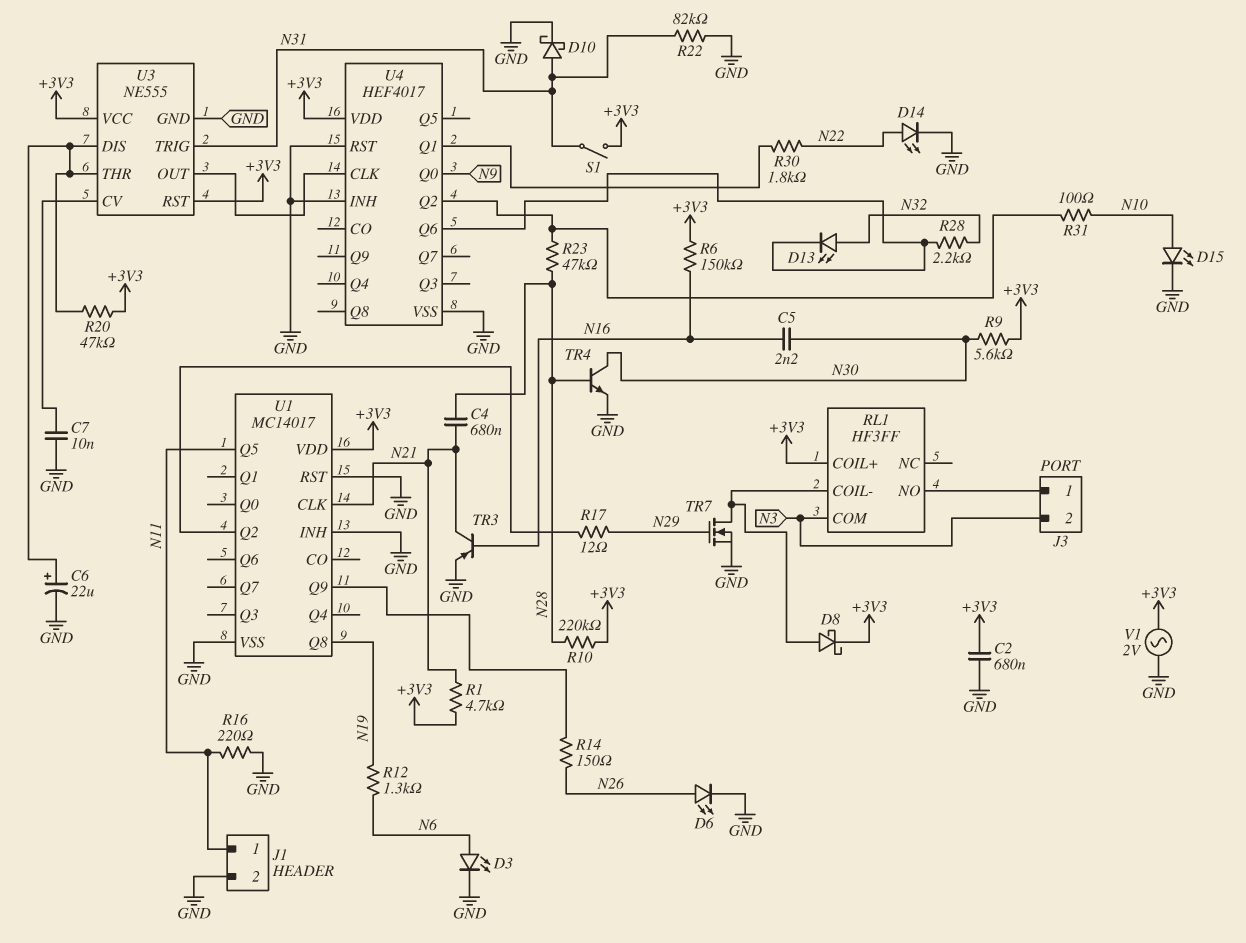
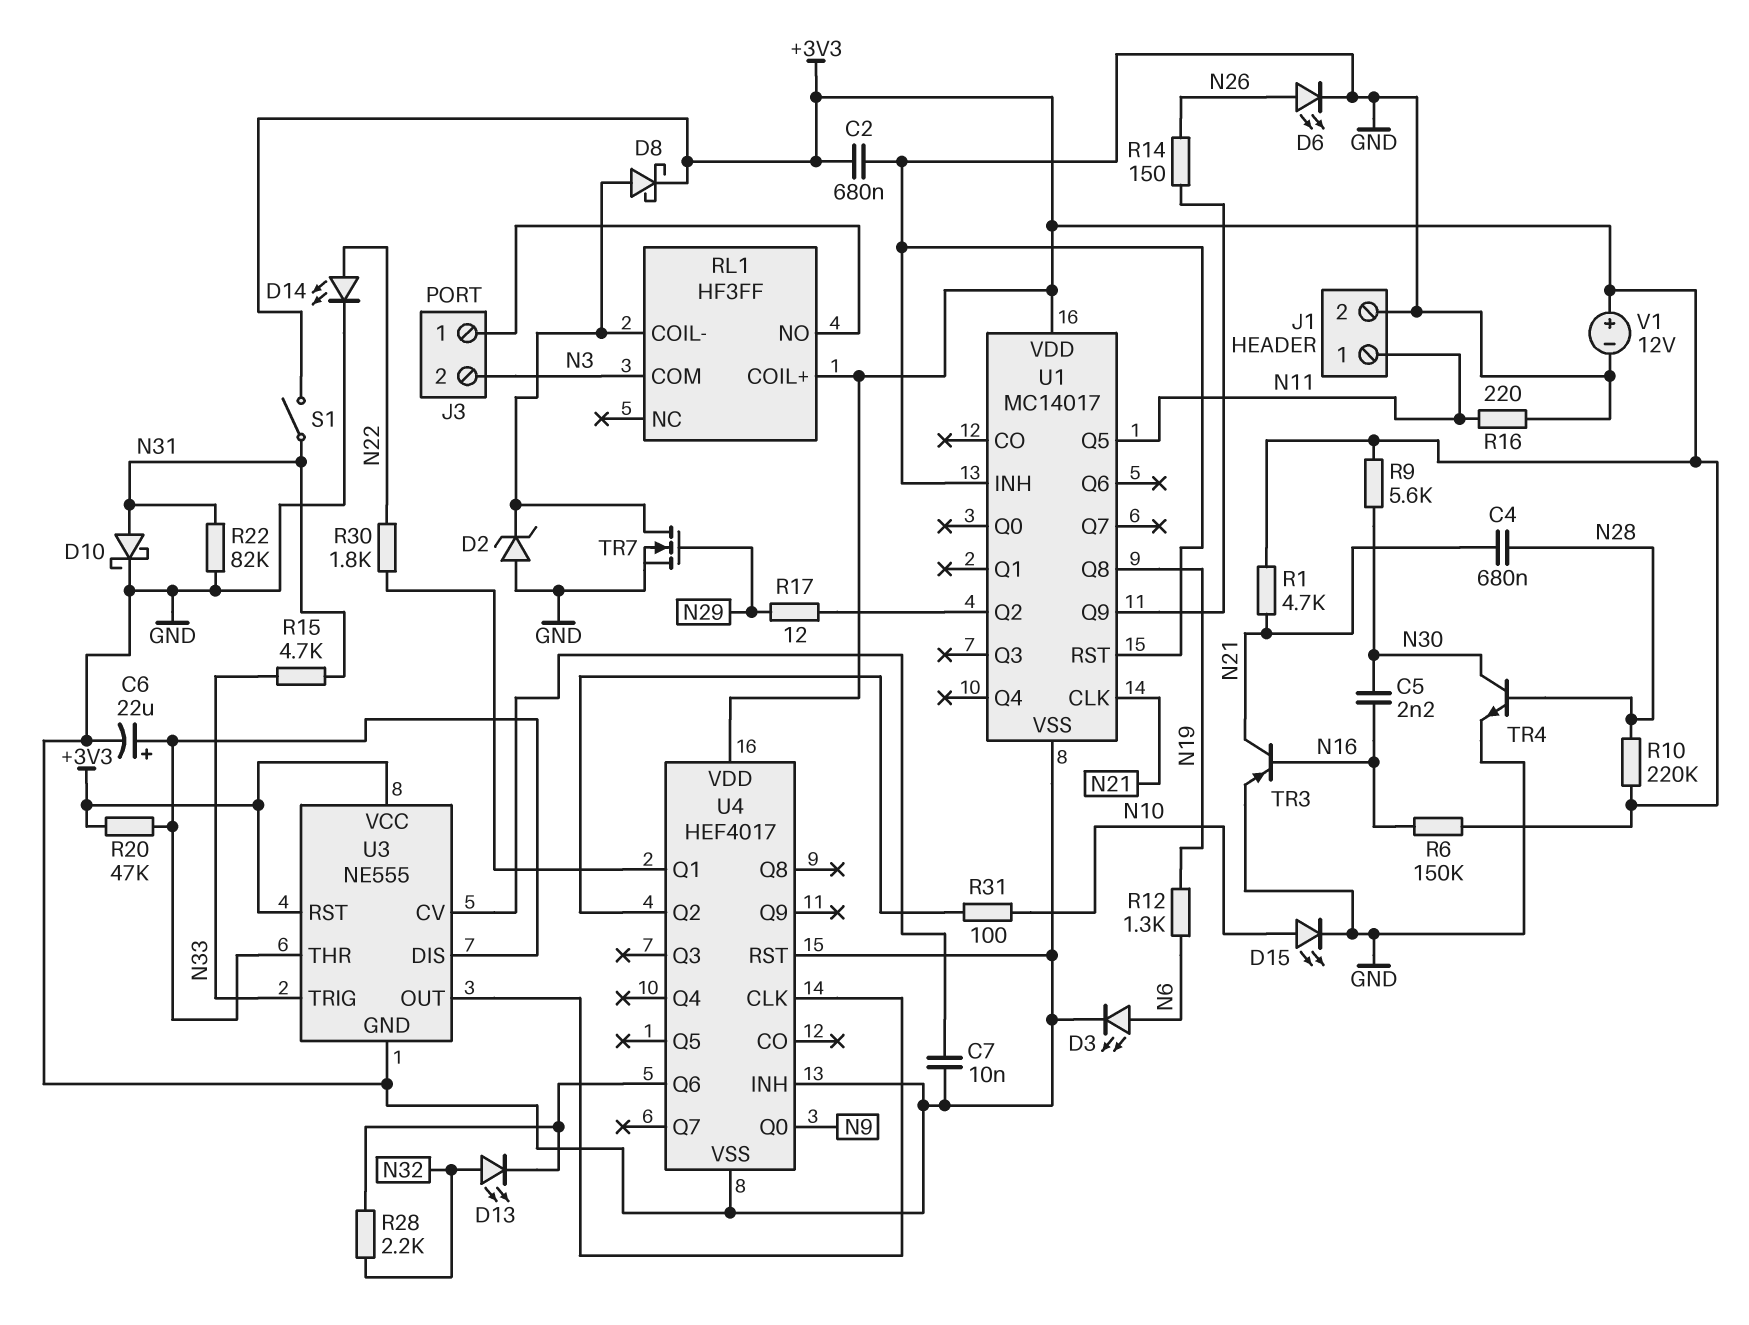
D2: none -> zener (A GND, K RL1/COIL-)
R15: none -> 4.7k (N31, N33)
R23: 47k (N28, U4/Q2) -> none
U3 pin TRIG: N31 -> N33
V1: AC 2V (+3V3, GND) -> 12V (plus +3V3, minus GND)

